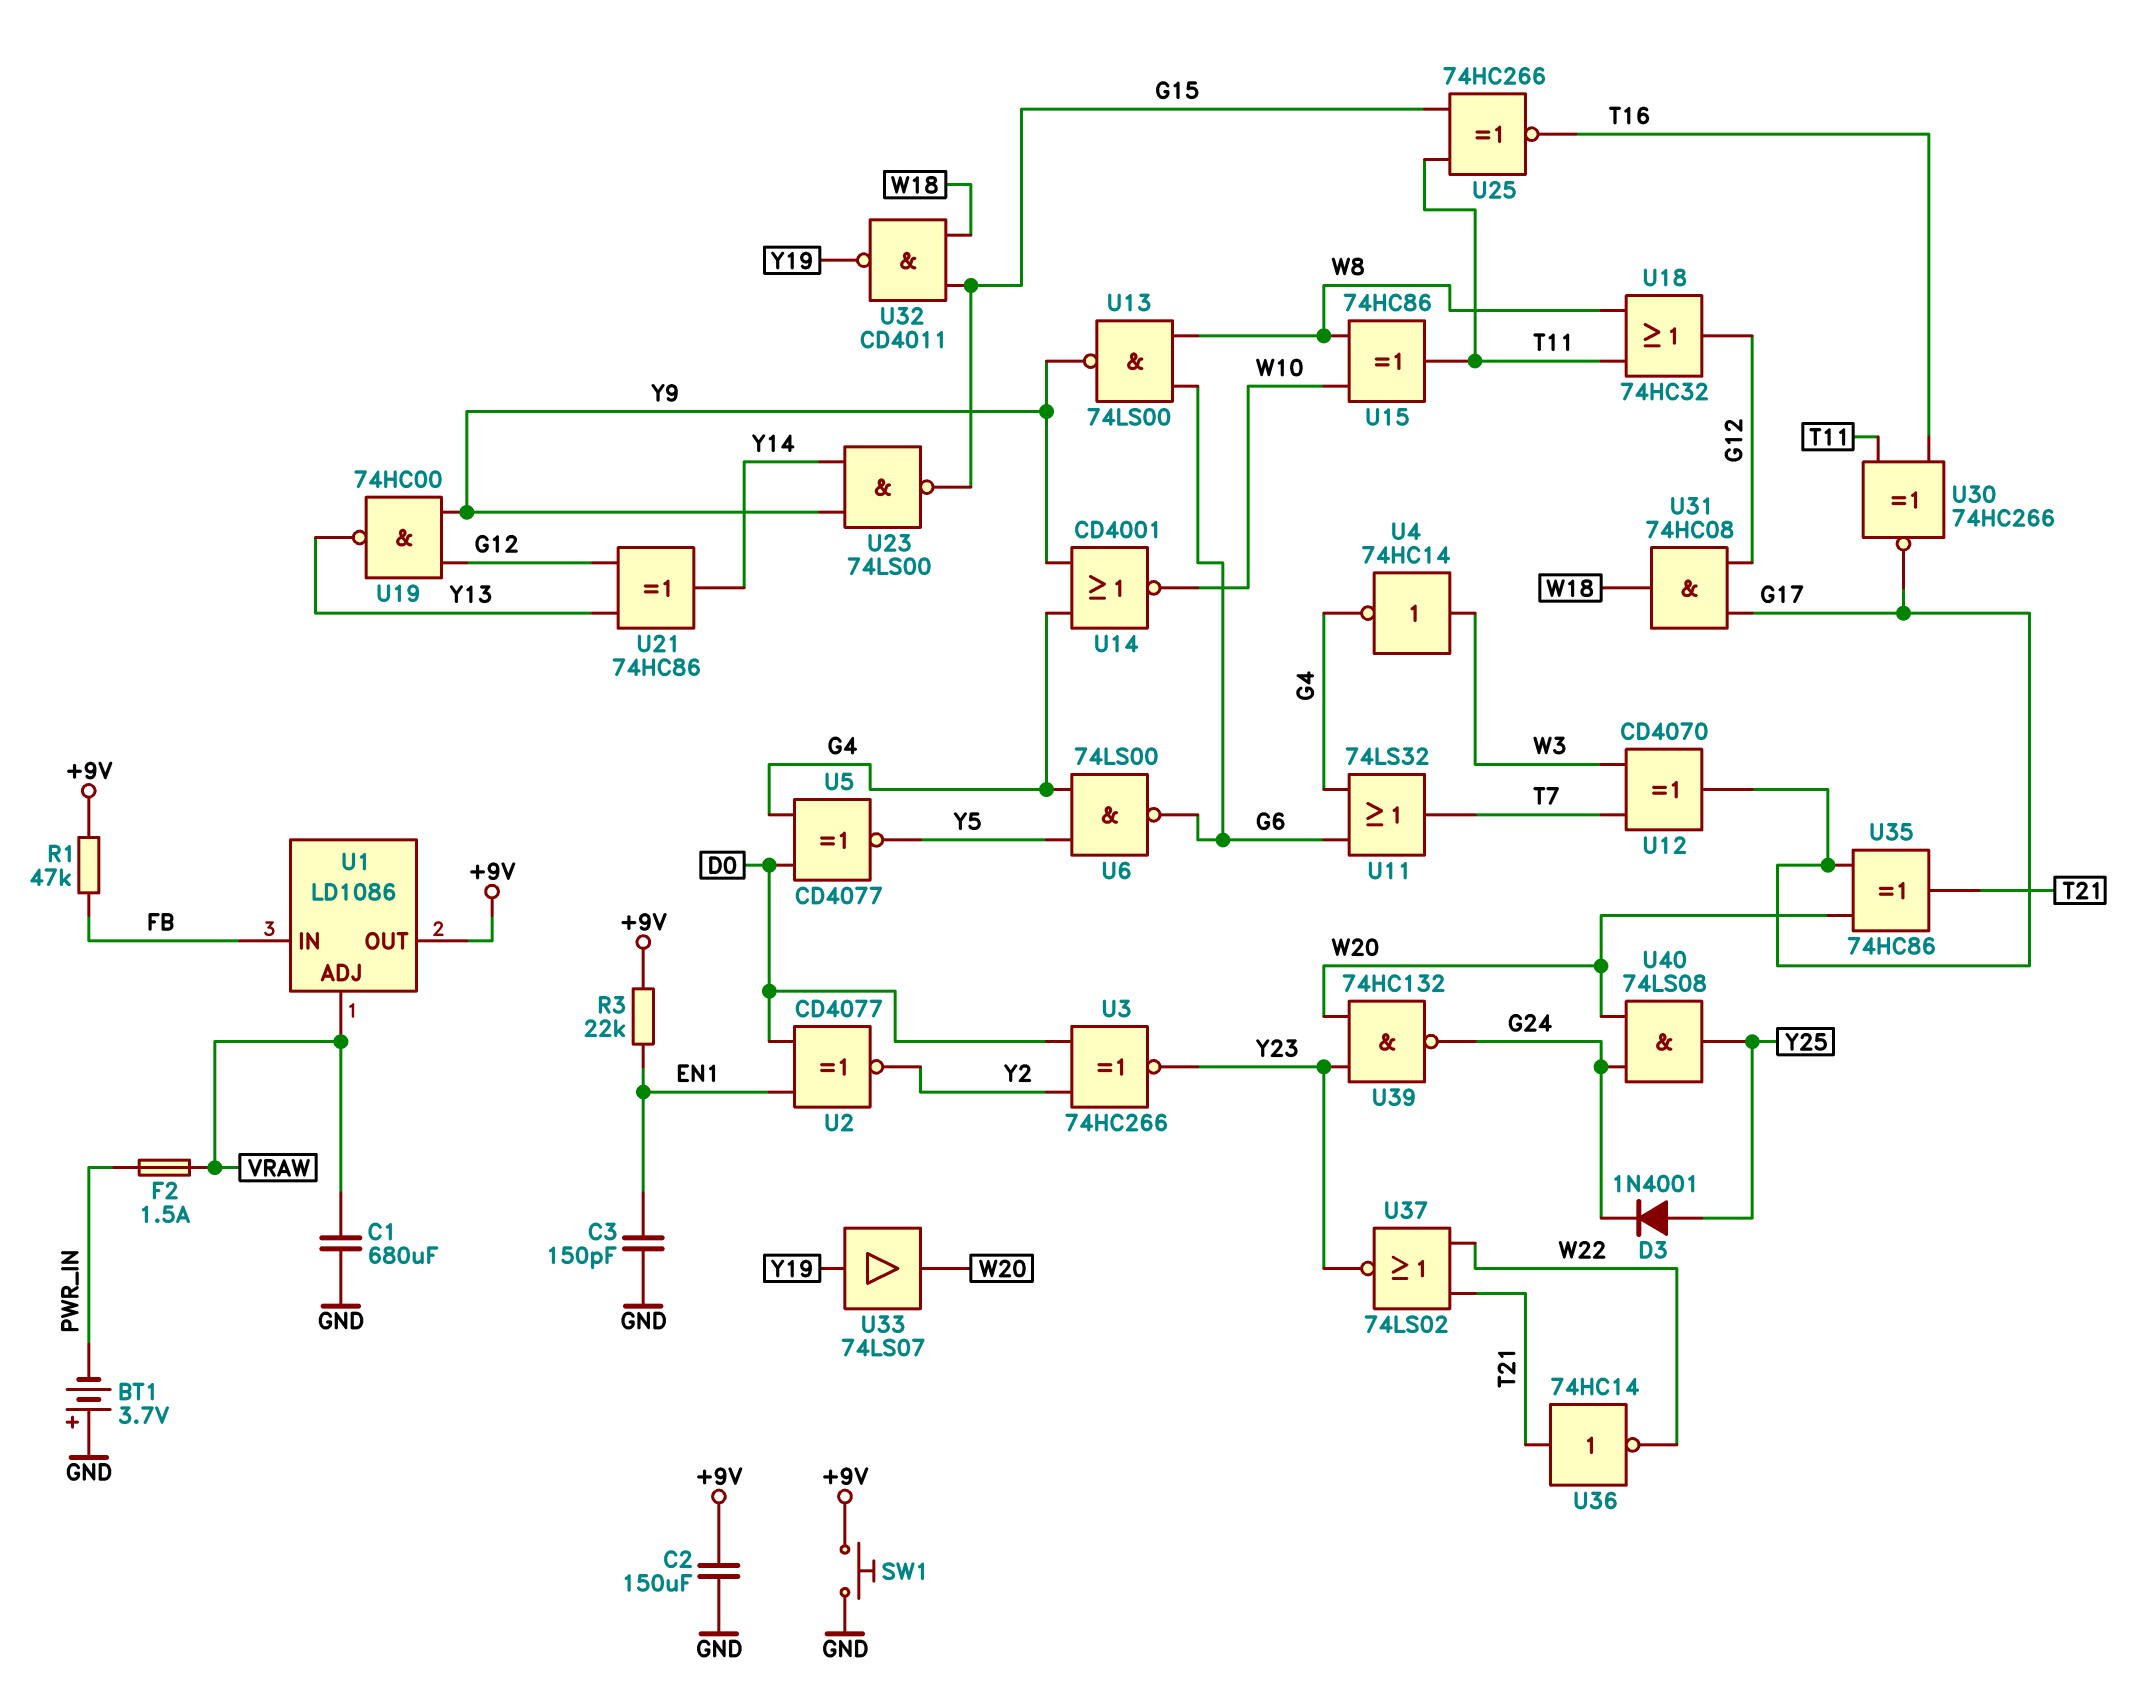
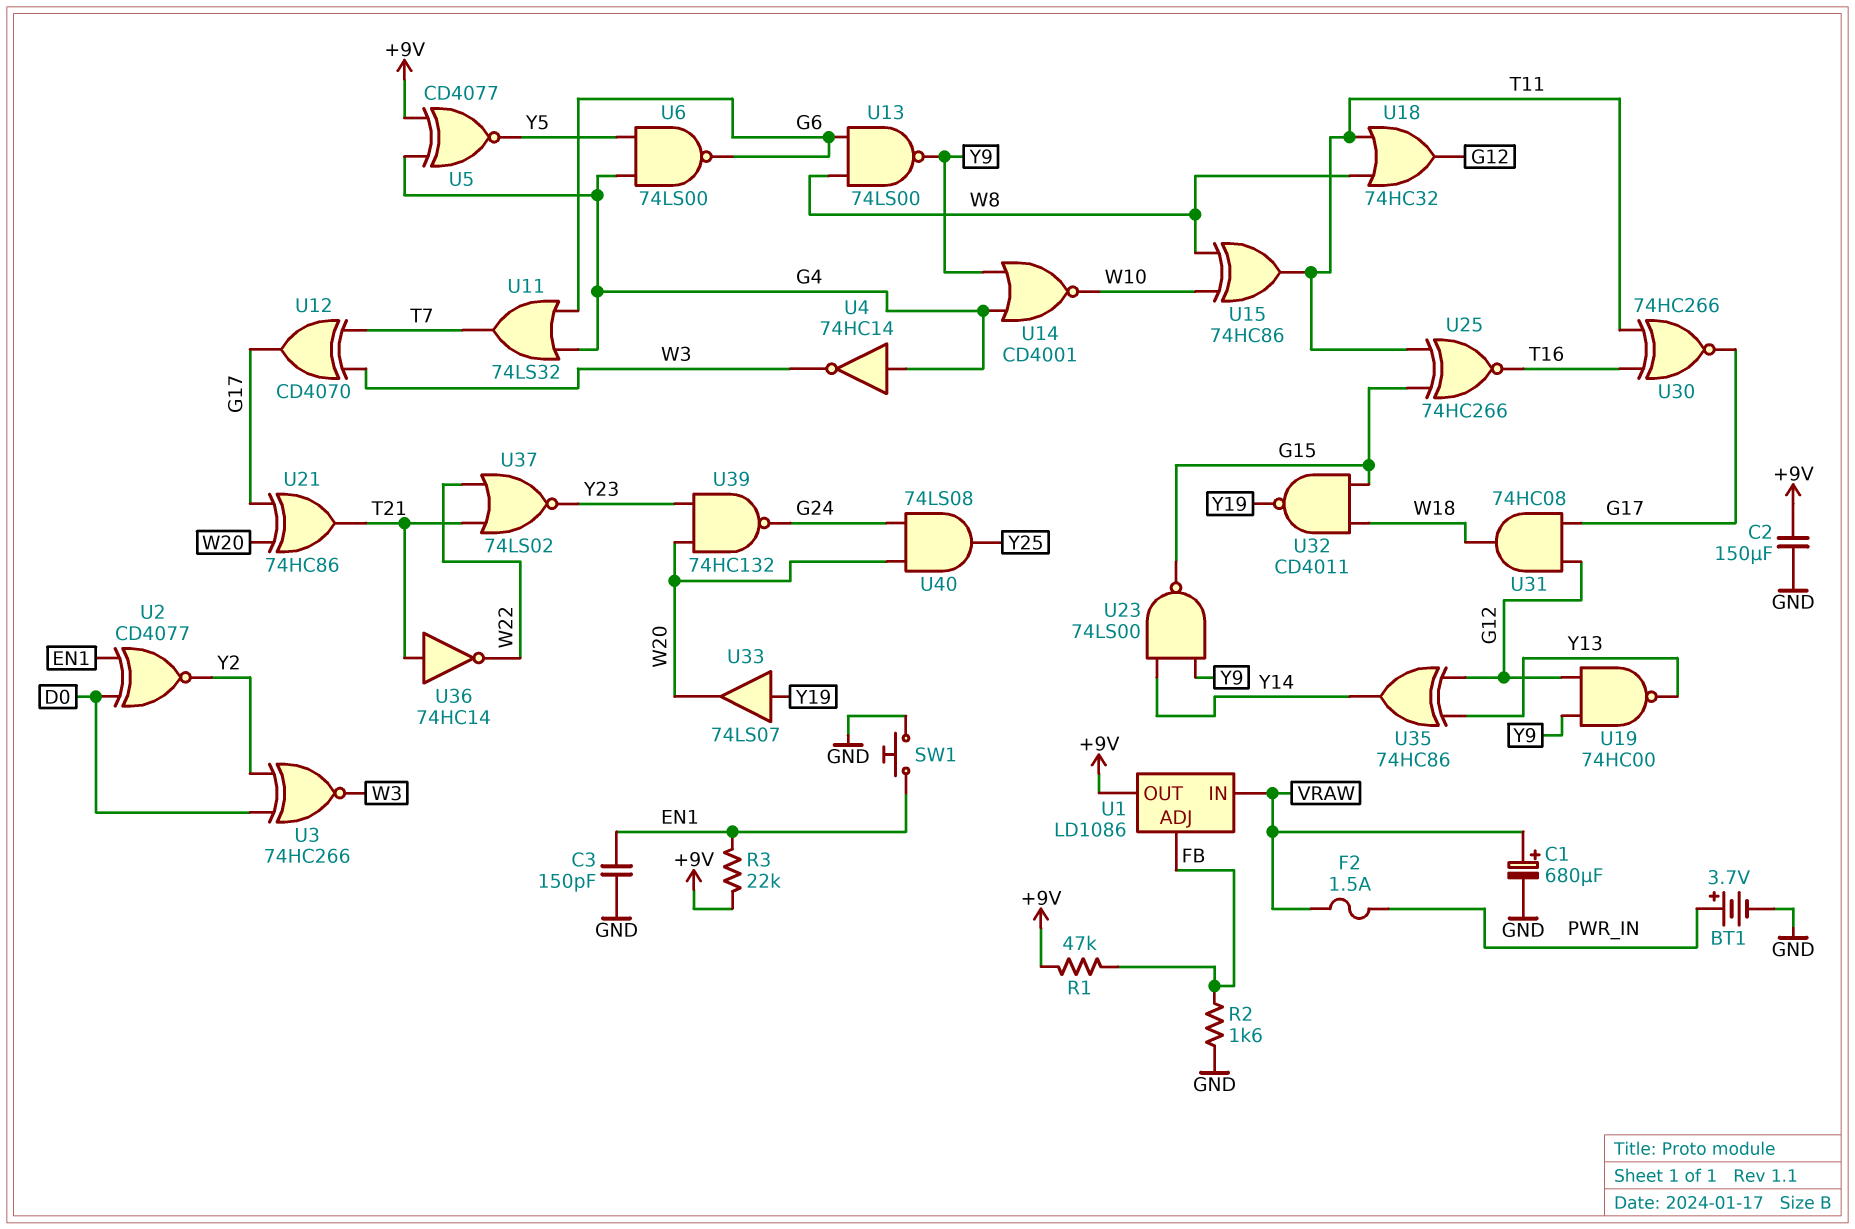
BT1: 3.7V (plus GND, minus PWR_IN) -> 3.7V (plus PWR_IN, minus GND)
C1: 680uF (GND, VRAW) -> 680uF (plus VRAW, minus GND)
D3: diode 1N4001 (A Y25, K G24) -> none
R2: none -> 1.6k (FB, GND)
SW1: button (+9V, GND) -> button (EN1, GND)
U1 pin ADJ: VRAW -> FB
U1 pin IN: FB -> VRAW
U3: XNOR 74HC266 (in D0, in Y2, out Y23) -> XNOR 74HC266 (in D0, in Y2, out W3)
U4: NOT 74HC14 (in W3, out G4) -> NOT 74HC14 (in G4, out W3)
U5: XNOR CD4077 (in D0, in G4, out Y5) -> XNOR CD4077 (in +9V, in G4, out Y5)
U21: XOR 74HC86 (in G12, in Y13, out Y14) -> XOR 74HC86 (in G17, in W20, out T21)
U35: XOR 74HC86 (in G17, in W20, out T21) -> XOR 74HC86 (in G12, in Y13, out Y14)

